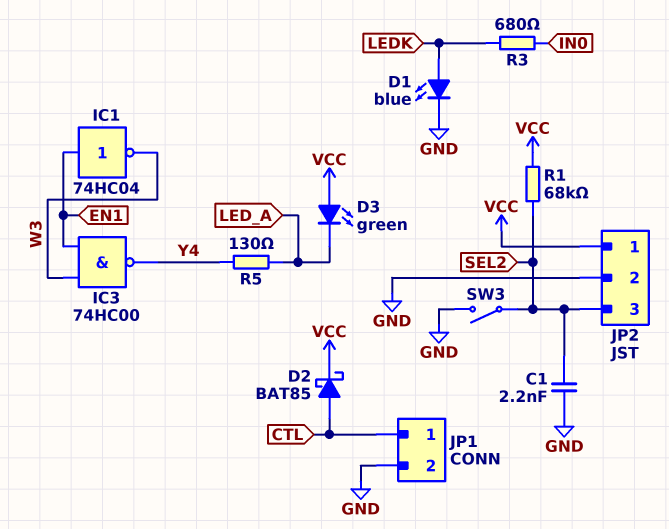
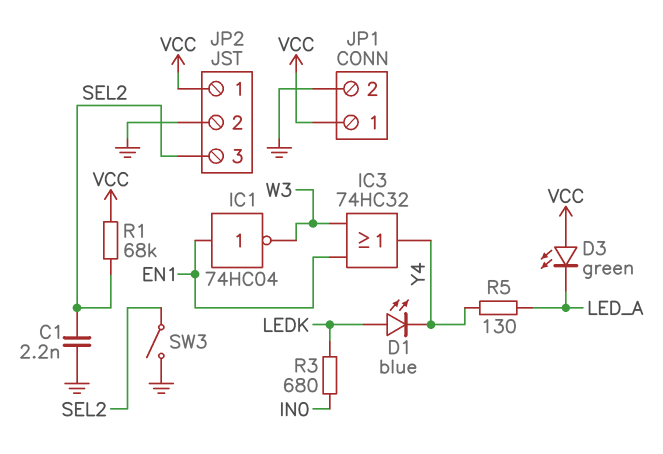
D1: LED blue (A LEDK, K GND) -> LED blue (A LEDK, K Y4)
D2: schottky BAT85 (A CTL, K VCC) -> none
IC3: NAND 74HC00 (in EN1, in W3, out Y4) -> OR 74HC32 (in EN1, in W3, out Y4)
JP1 pin 1: CTL -> VCC

